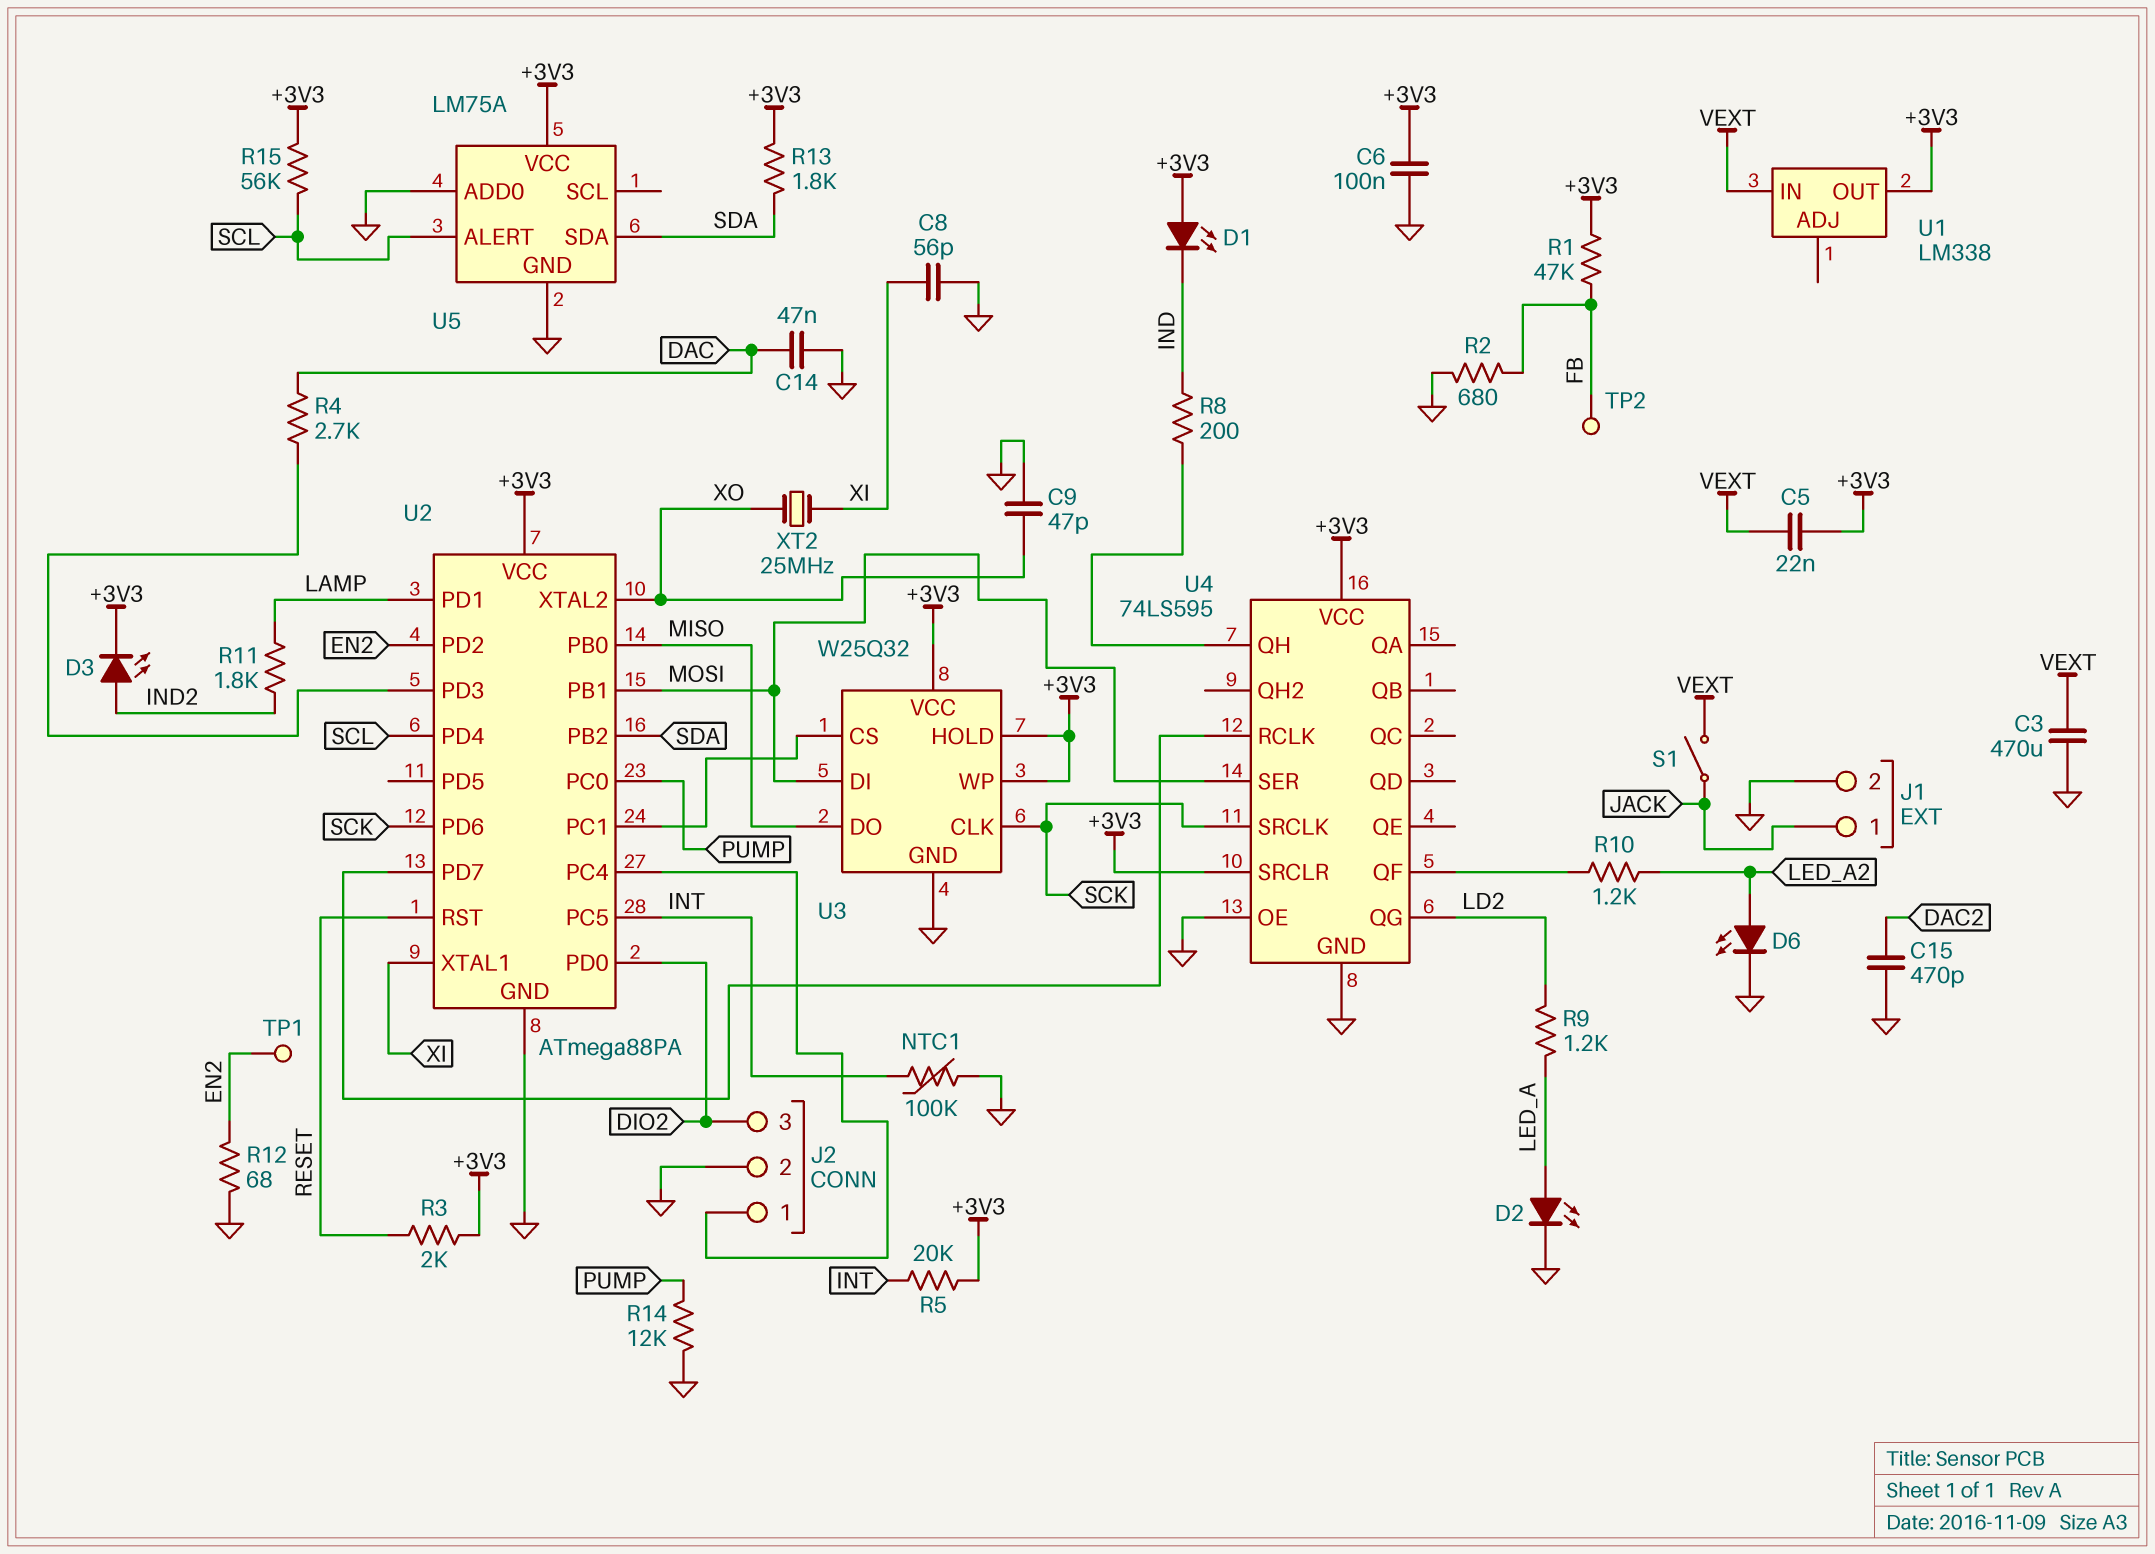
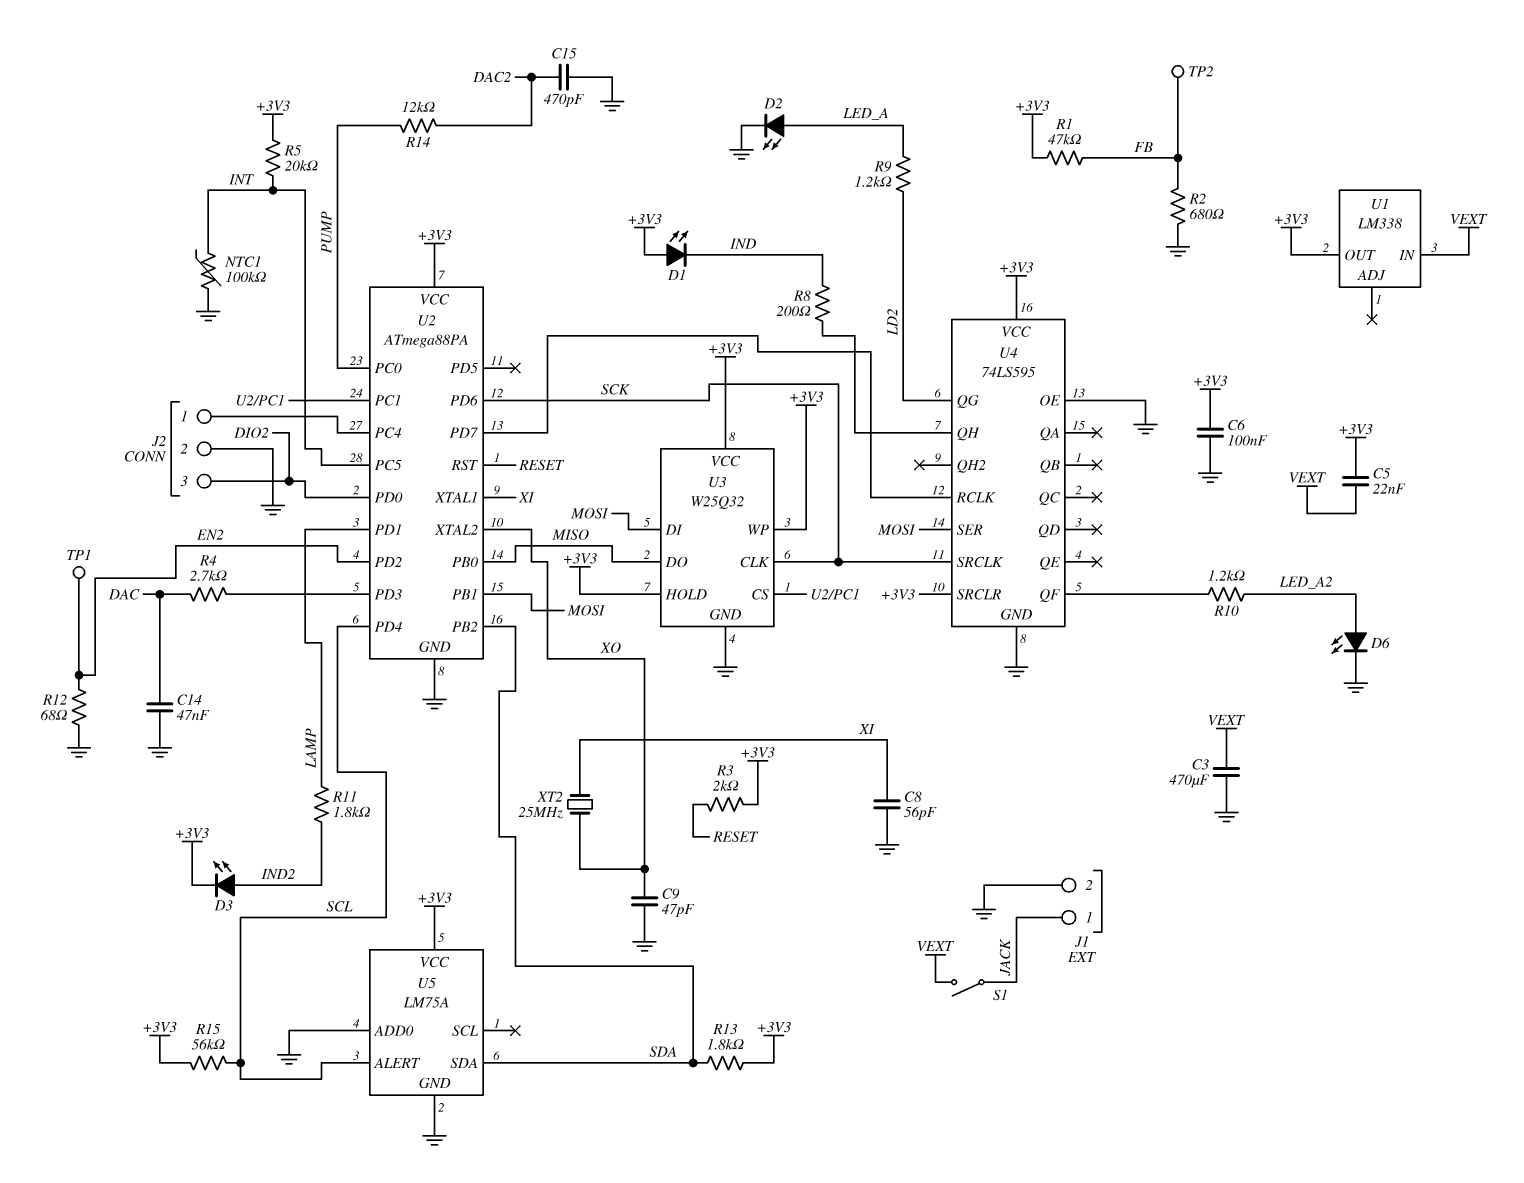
R14: 12k (GND, PUMP) -> 12k (DAC2, PUMP)

